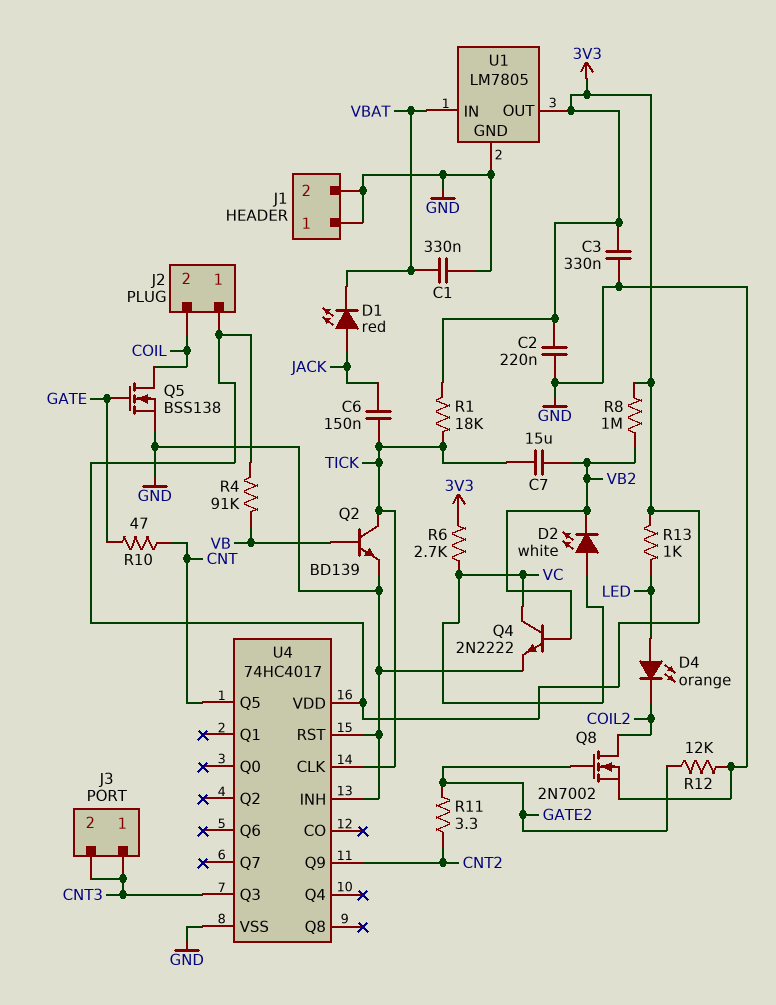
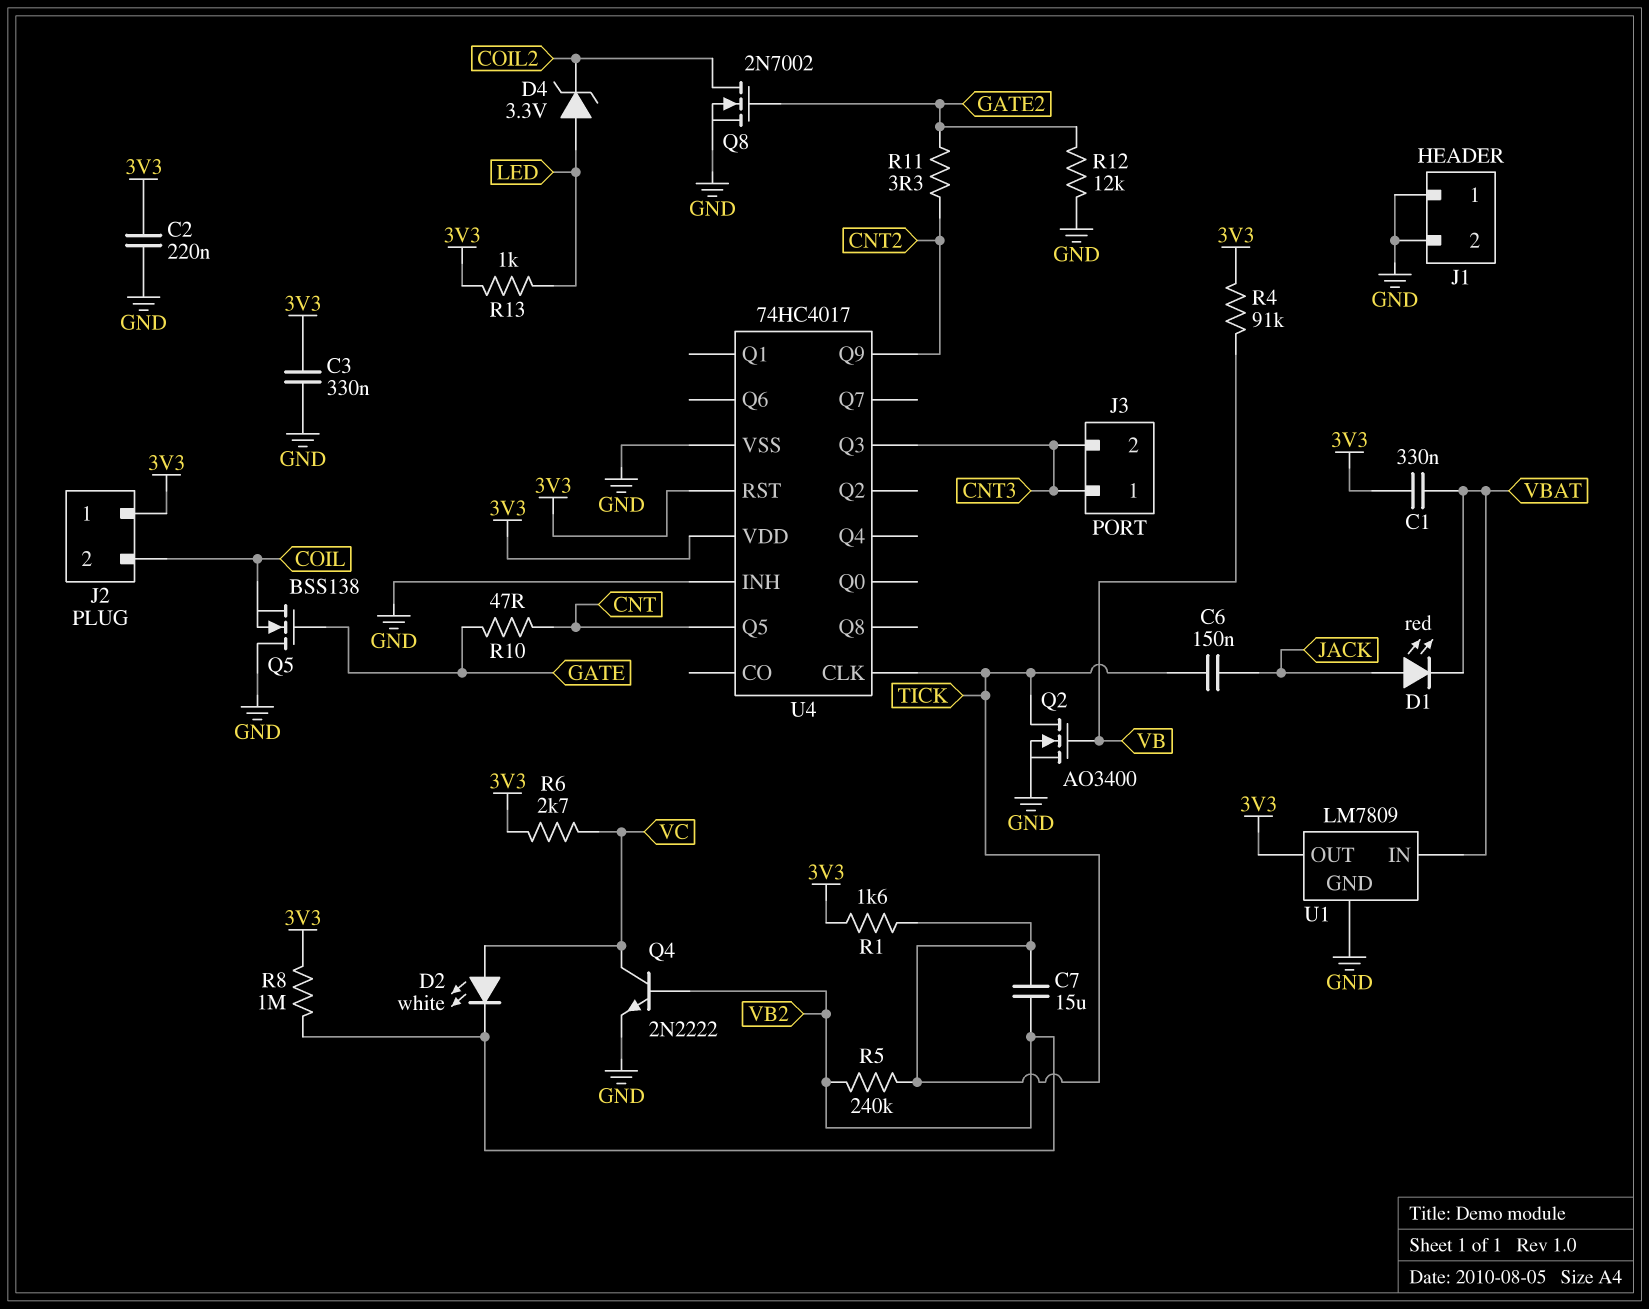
C1: 330nF (GND, VBAT) -> 330nF (3V3, VBAT)
D4: LED orange (A LED, K COIL2) -> zener 3.3V (A LED, K COIL2)
Q2: NPN BD139 (B VB, C TICK, E GND) -> NMOS AO3400 (G VB, D TICK, S GND)
Q5: NMOS BSS138 (G GATE, D COIL, S GND) -> NMOS BSS138 (G GATE, D GND, S COIL)
R1: 18k (3V3, TICK) -> 1.6k (3V3, TICK)
R5: none -> 240k (TICK, VB2)
U1: LM7805 -> LM7809
U4 pin RST: GND -> 3V3

